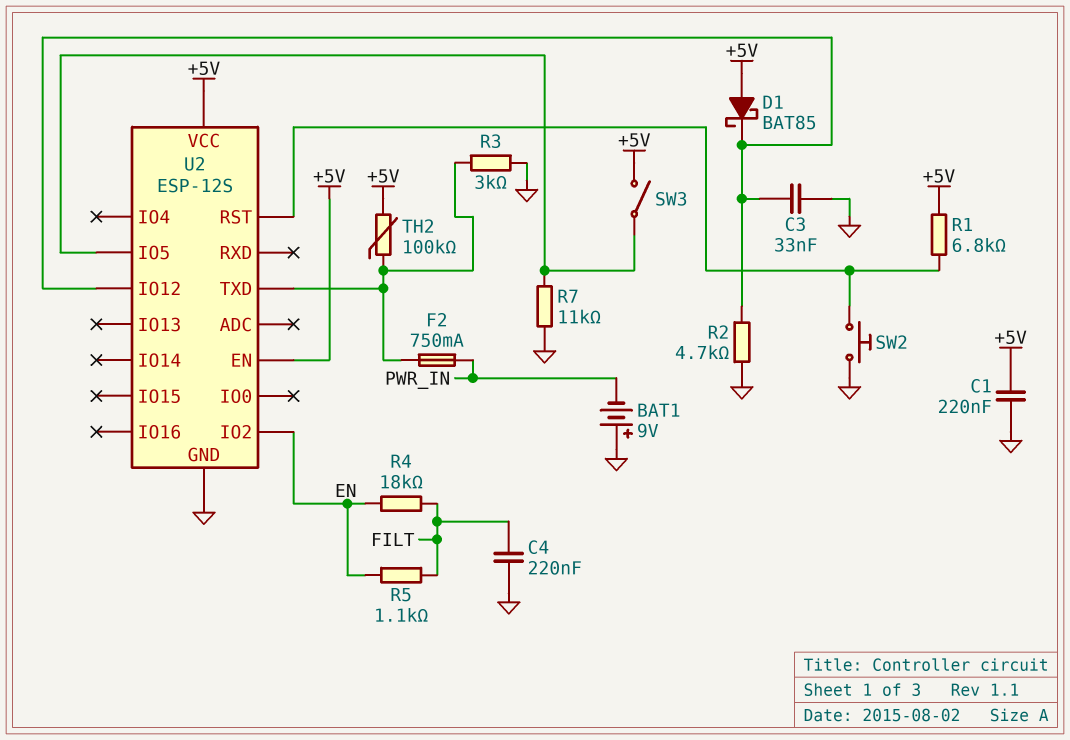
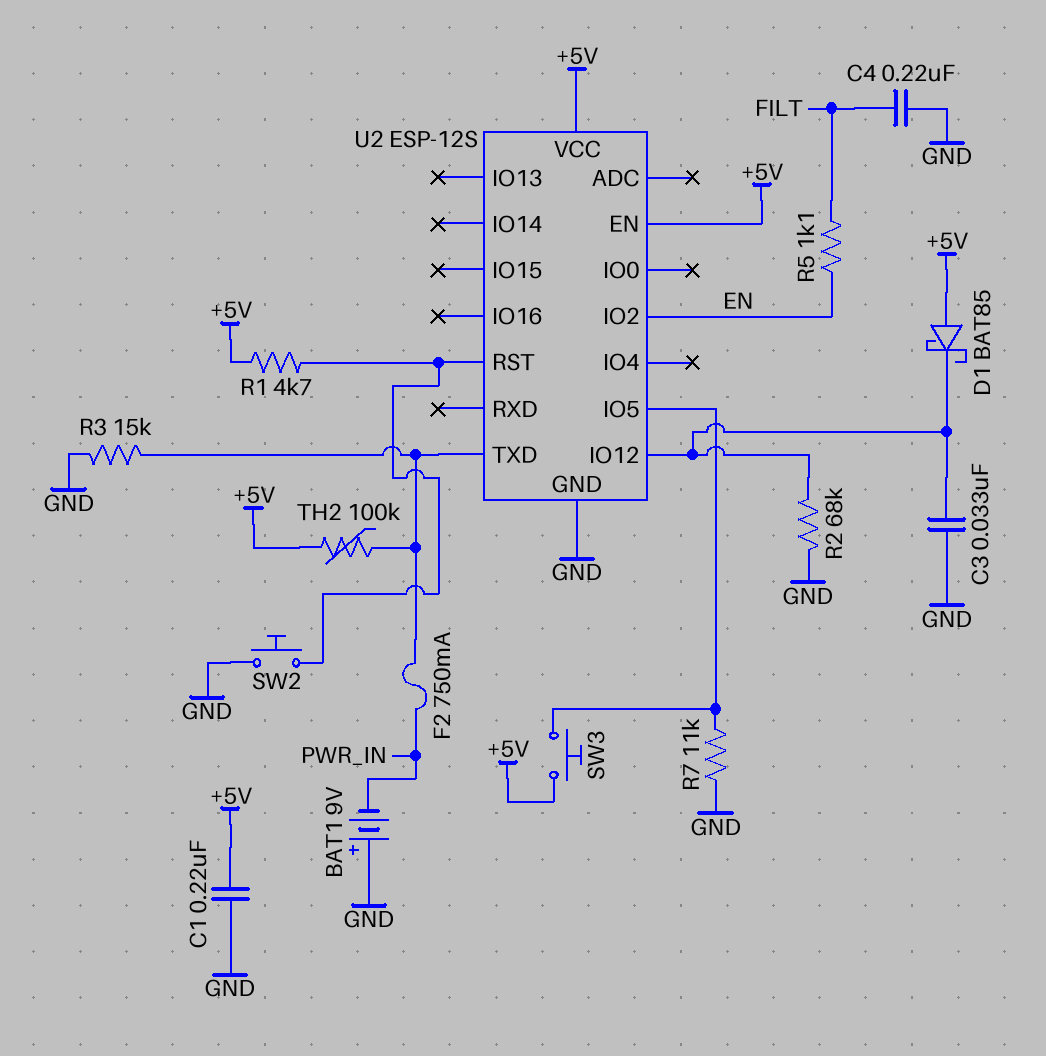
R1: 6.8k (+5V, U2/RST) -> 4.7k (+5V, U2/RST)
R2: 4.7k (GND, U2/IO12) -> 68k (GND, U2/IO12)
R3: 3k (GND, U2/TXD) -> 15k (GND, U2/TXD)
R4: 18k (EN, FILT) -> none
SW3: switch (+5V, U2/IO5) -> button (+5V, U2/IO5)

